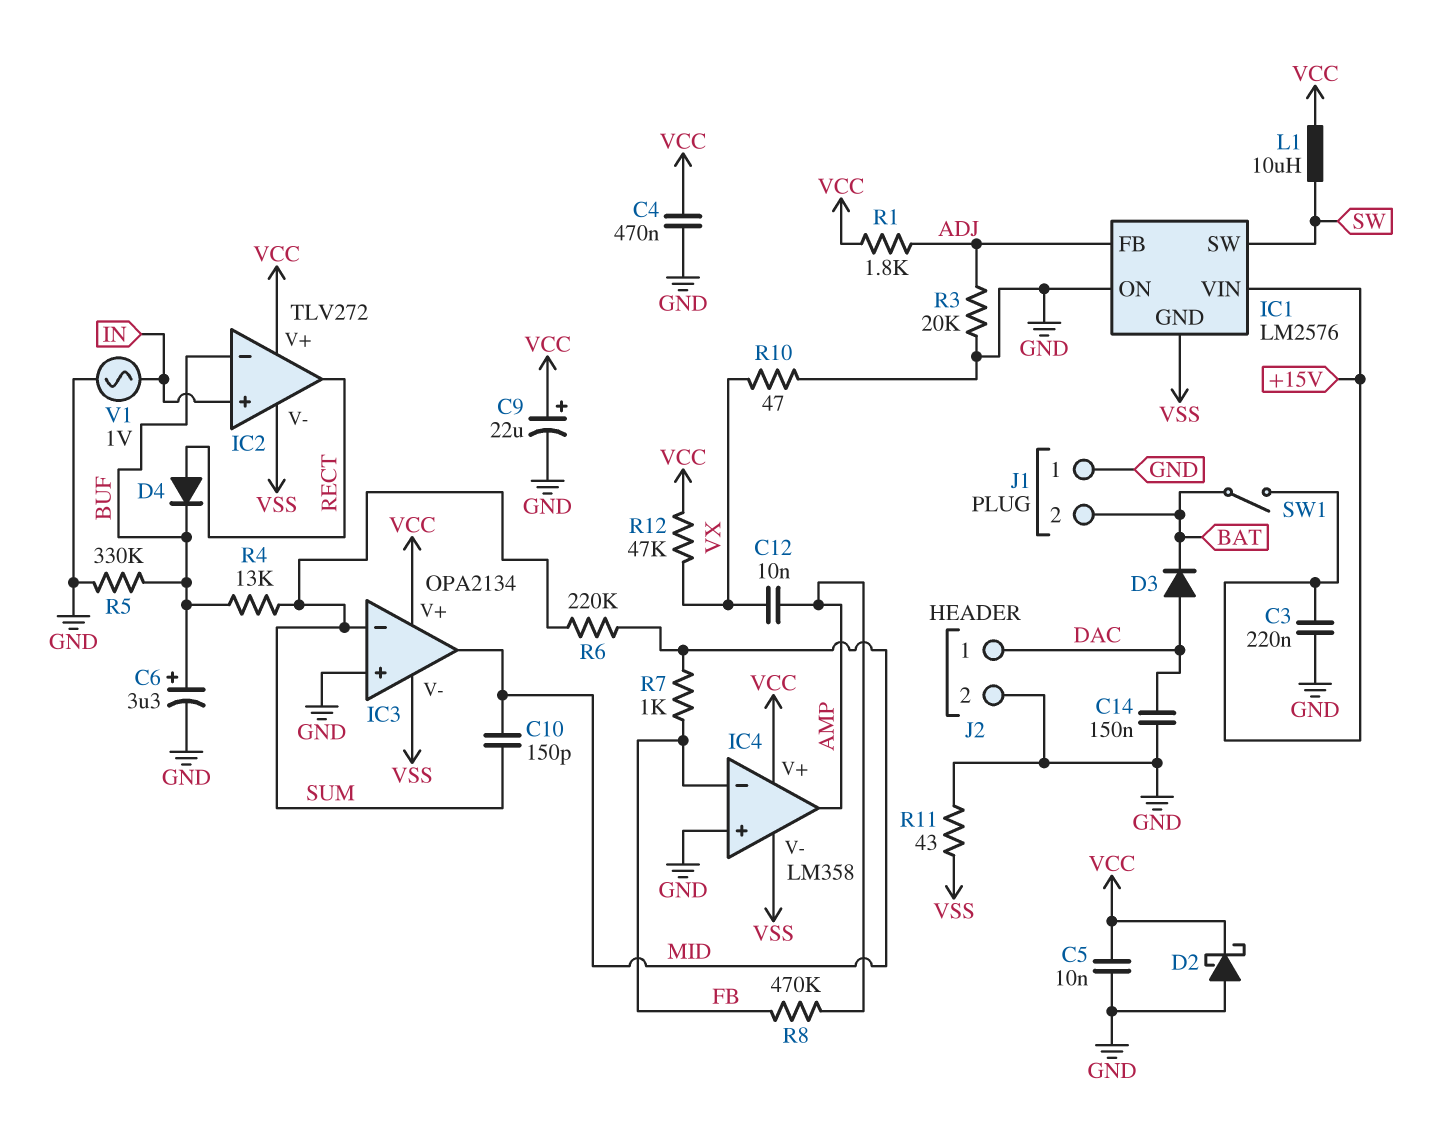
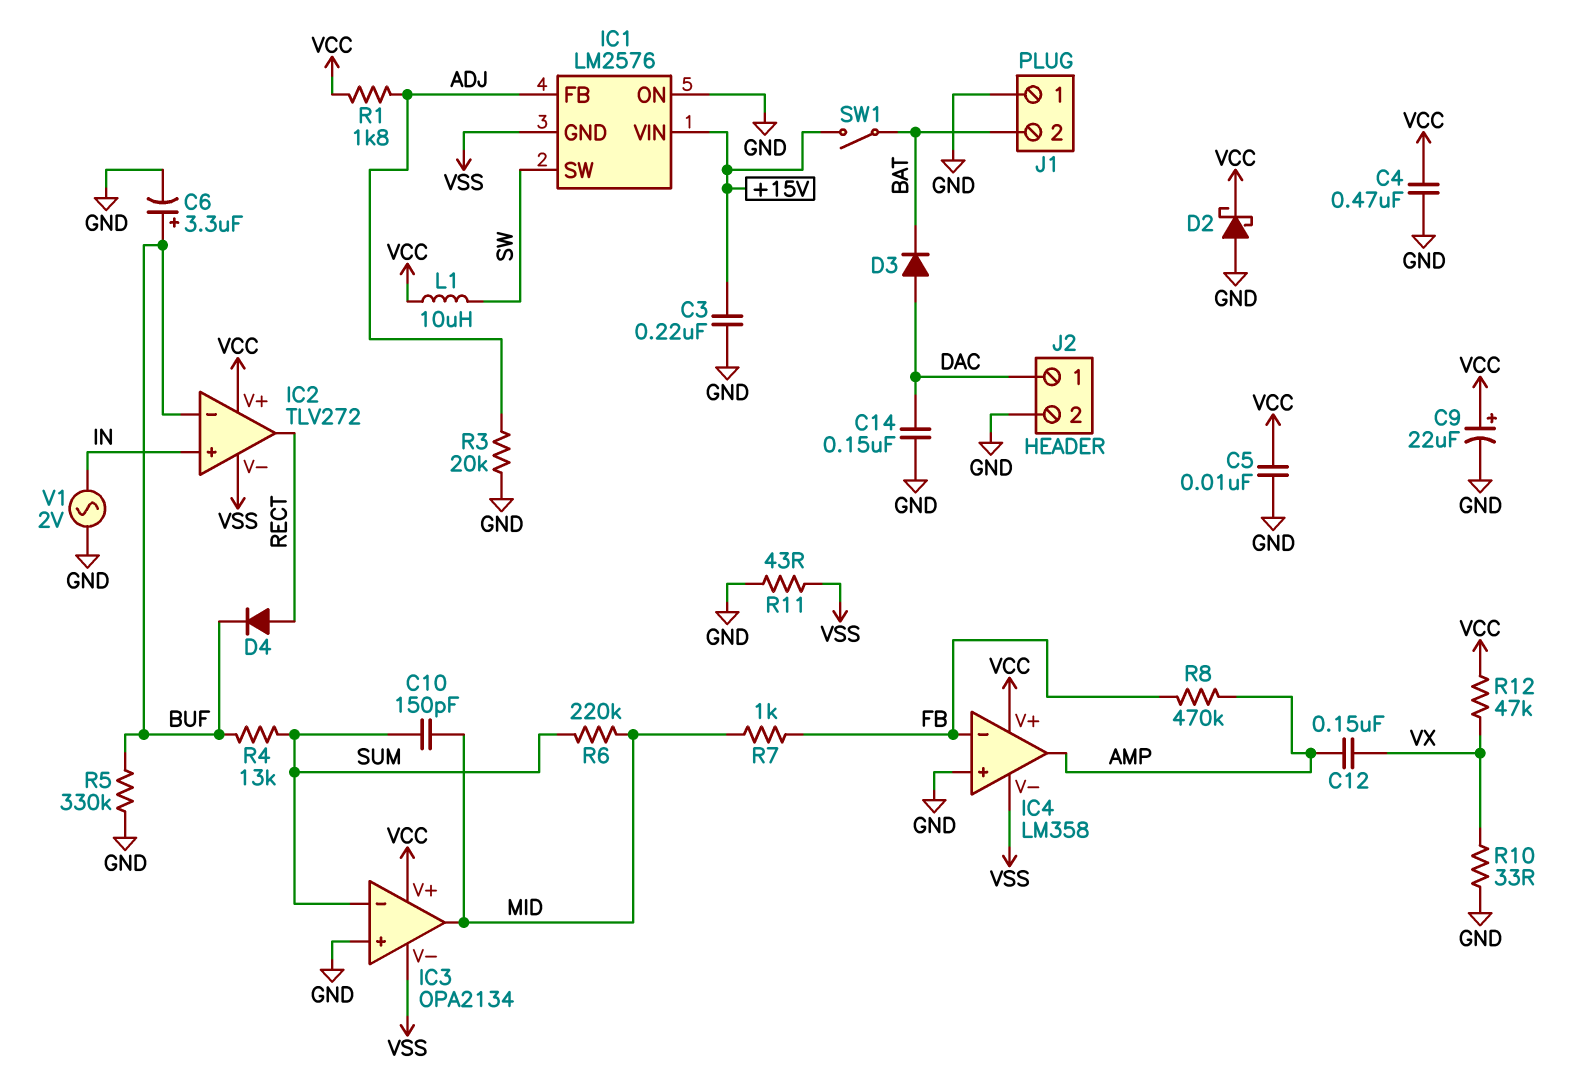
C12: 10nF (AMP, VX) -> 150nF (AMP, VX)
R10: 47 (GND, VX) -> 33 (GND, VX)
V1: AC 1V (GND, IN) -> AC 2V (GND, IN)

